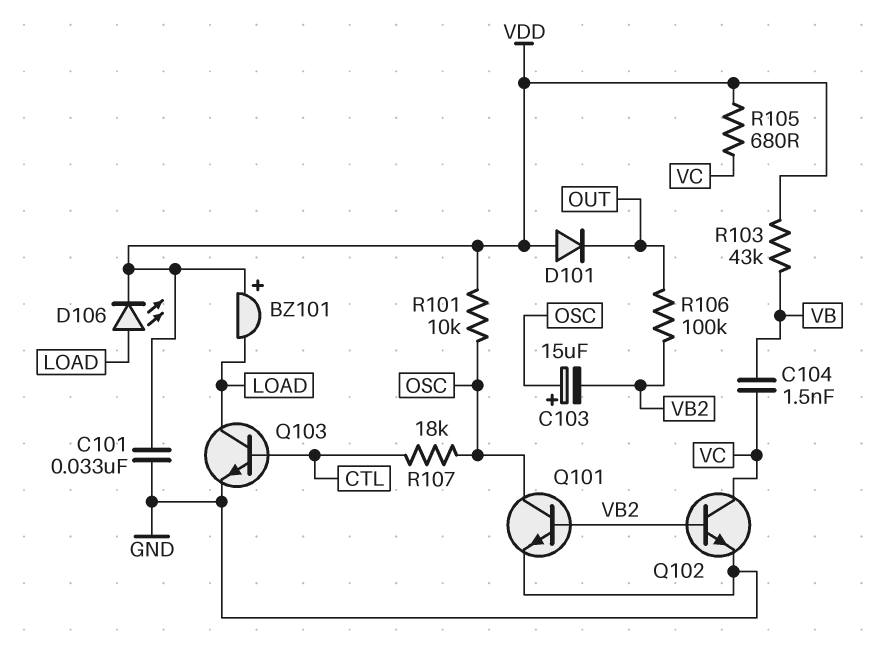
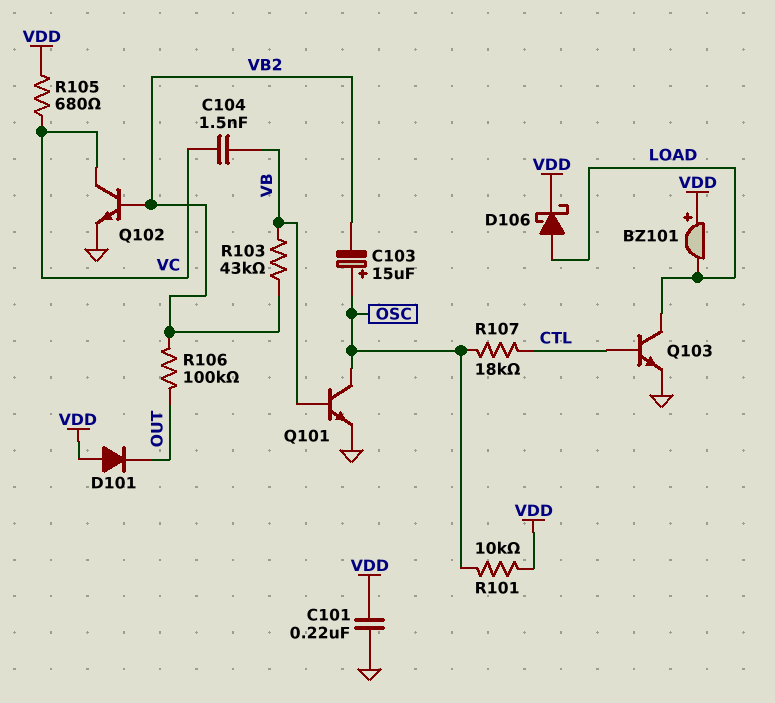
C101: 33nF (GND, VDD) -> 220nF (GND, VDD)
D106: LED (A LOAD, K VDD) -> schottky (A LOAD, K VDD)
Q101: NPN (B VB2, C OSC, E GND) -> NPN (B VB, C OSC, E GND)
R103: 43k (VB, VDD) -> 43k (VB, VB2)

